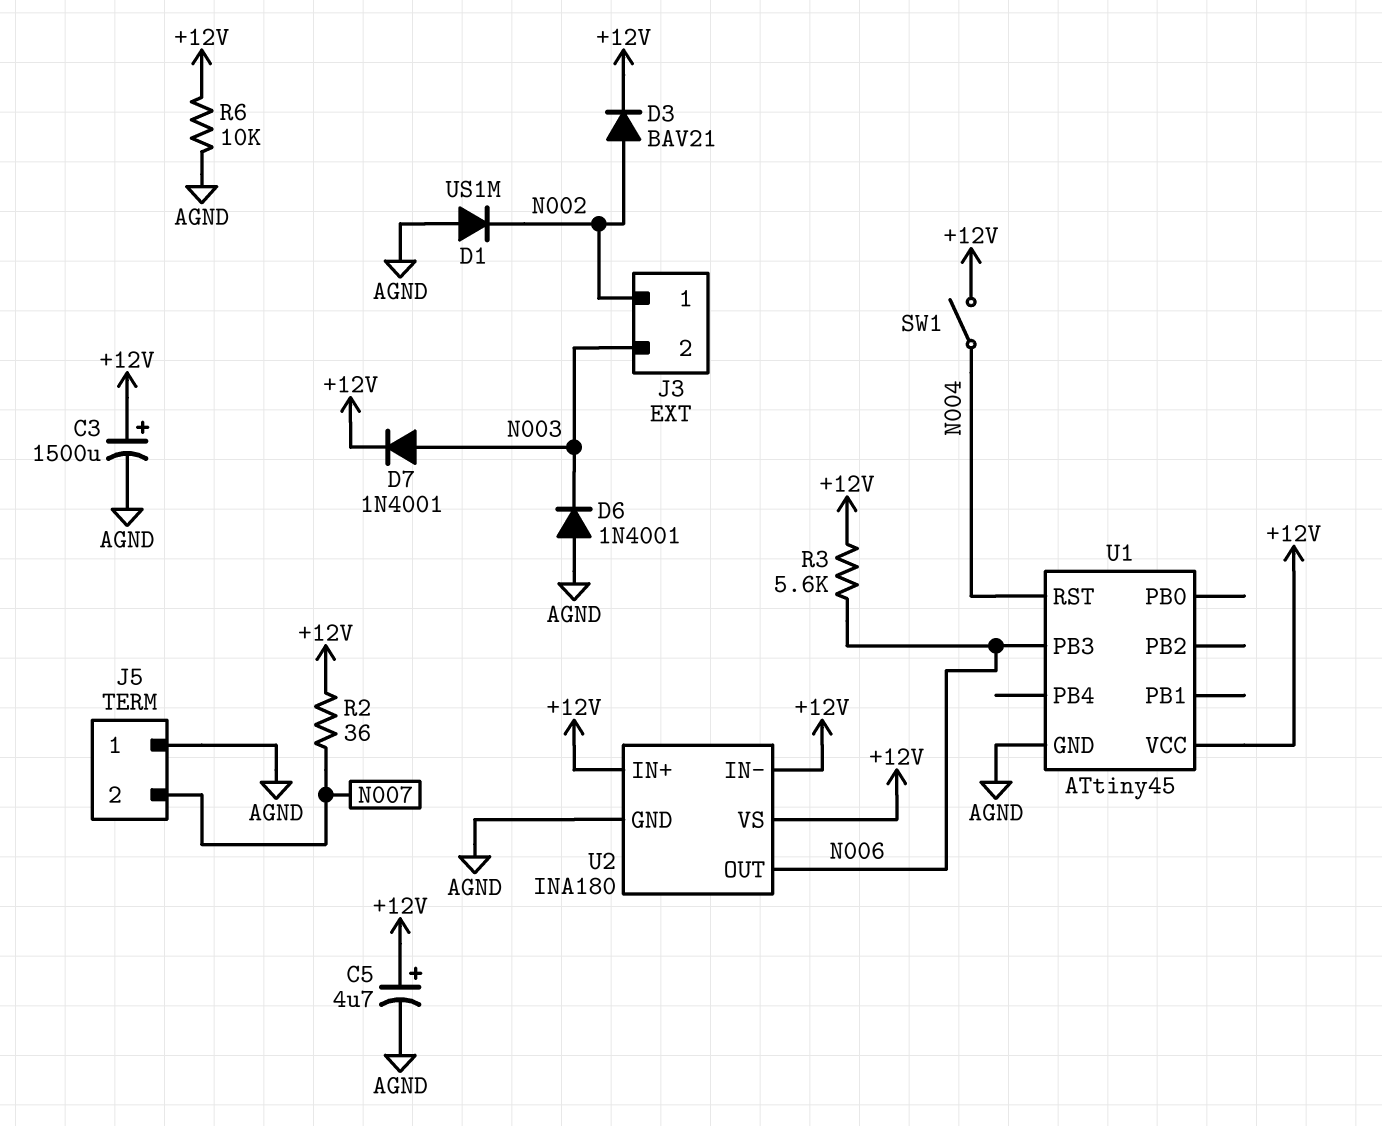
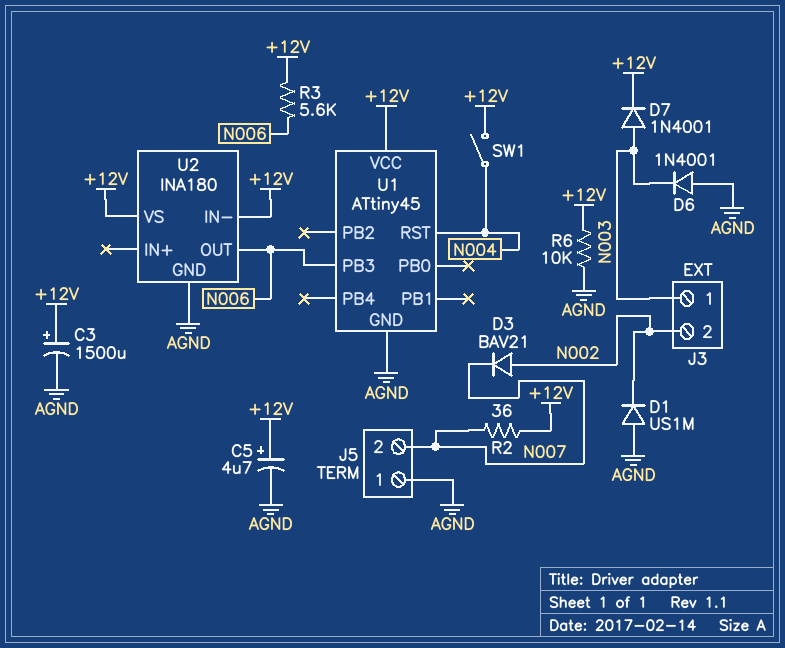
D3: diode BAV21 (A N002, K +12V) -> diode BAV21 (A N002, K N007)
J3 pin 1: N002 -> N003
J3 pin 2: N003 -> N002
U2 pin IN+: +12V -> none

